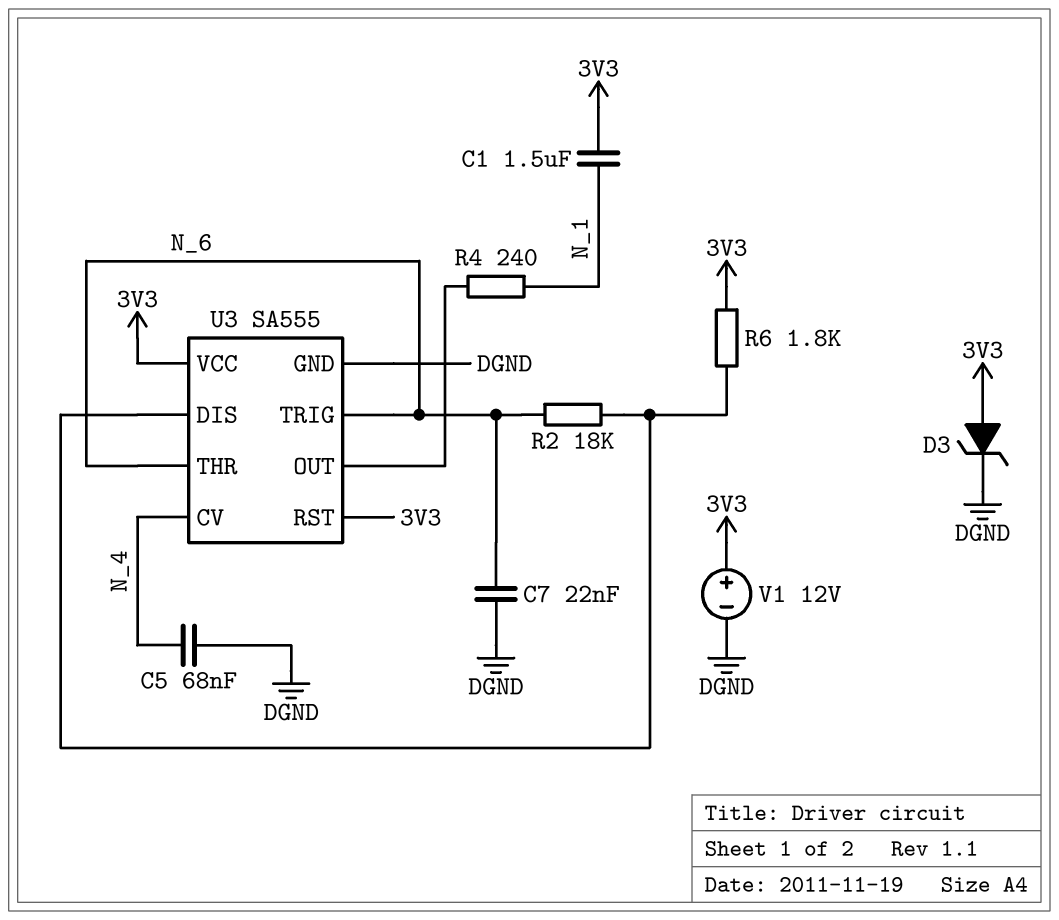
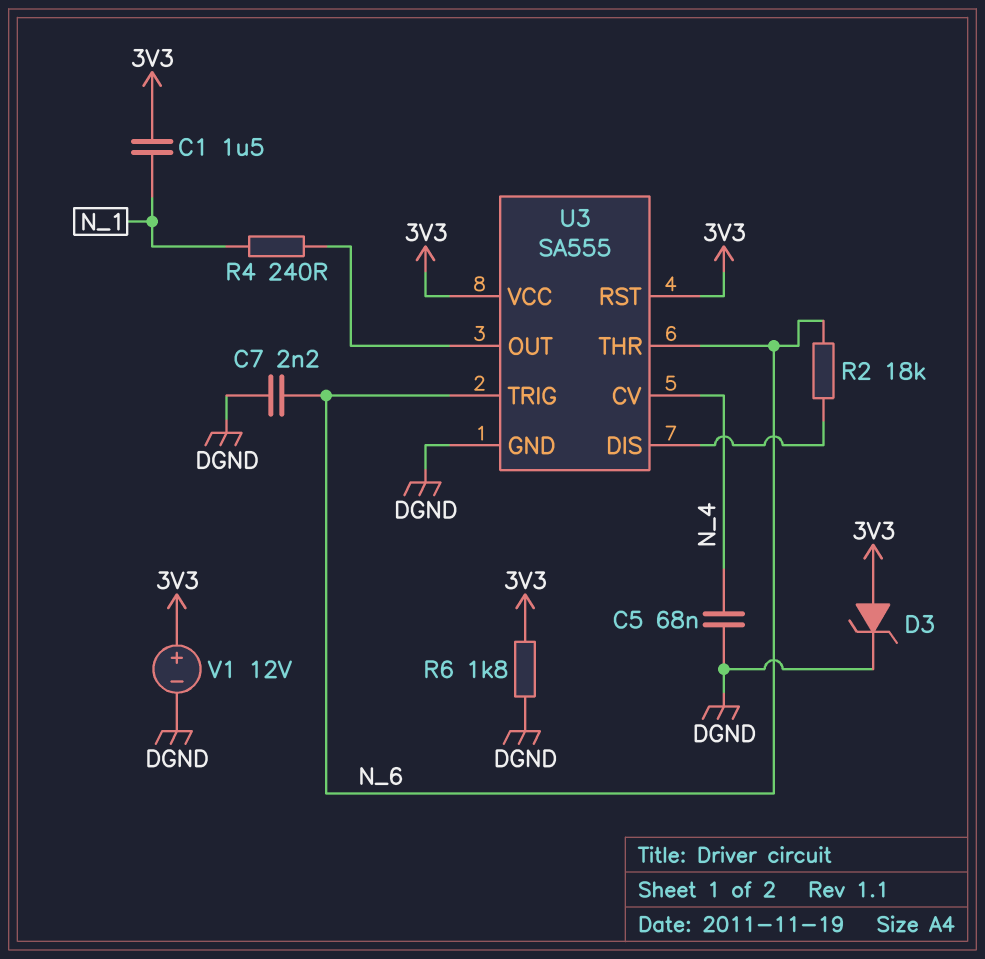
C7: 22nF (DGND, N_6) -> 2.2nF (DGND, N_6)
R6: 1.8k (3V3, U3/DIS) -> 1.8k (3V3, DGND)

